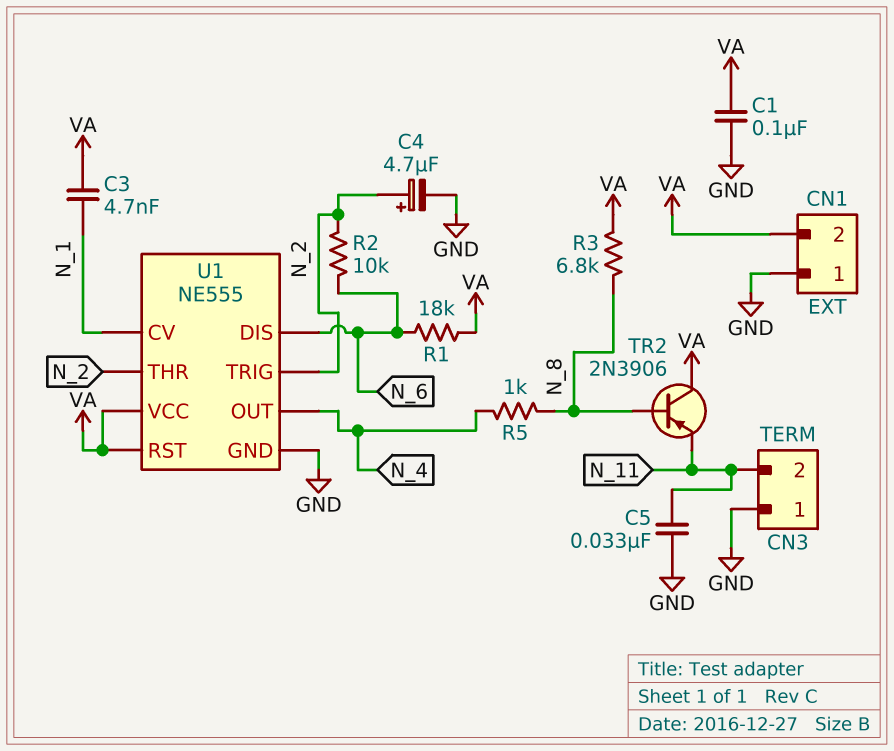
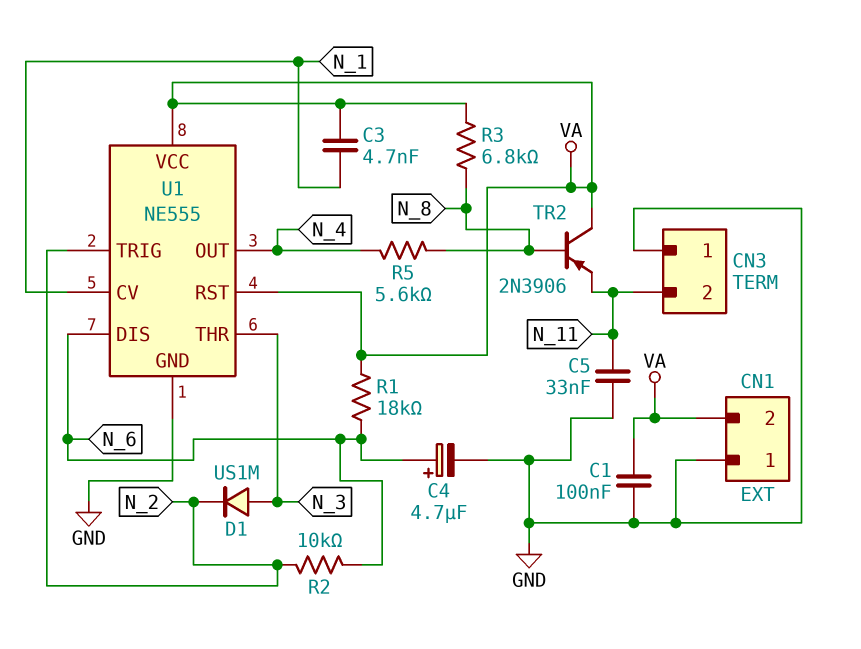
C4: 4.7uF (plus N_2, minus GND) -> 4.7uF (plus N_6, minus GND)
D1: none -> diode US1M (A N_3, K N_2)
R5: 1k (N_4, N_8) -> 5.6k (N_4, N_8)
U1 pin THR: N_2 -> N_3

